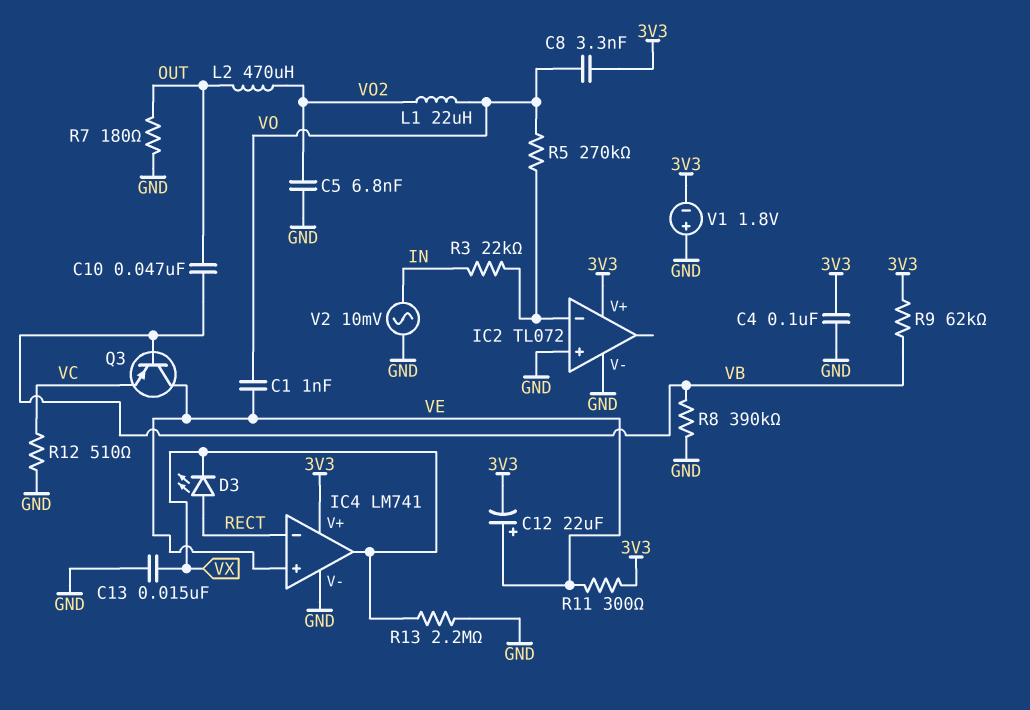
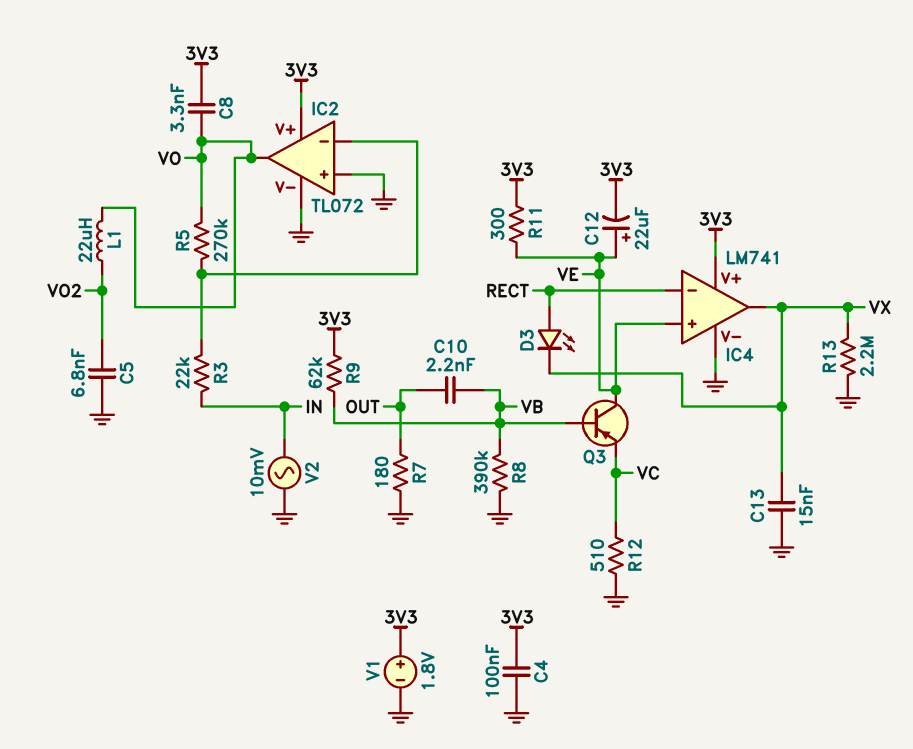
C1: 1nF (VE, VO) -> none
C10: 47nF (OUT, VB) -> 2.2nF (OUT, VB)
IC2 pin out: none -> VO
L2: 470uH (OUT, VO2) -> none
V1: 1.8V (plus GND, minus 3V3) -> 1.8V (plus 3V3, minus GND)

